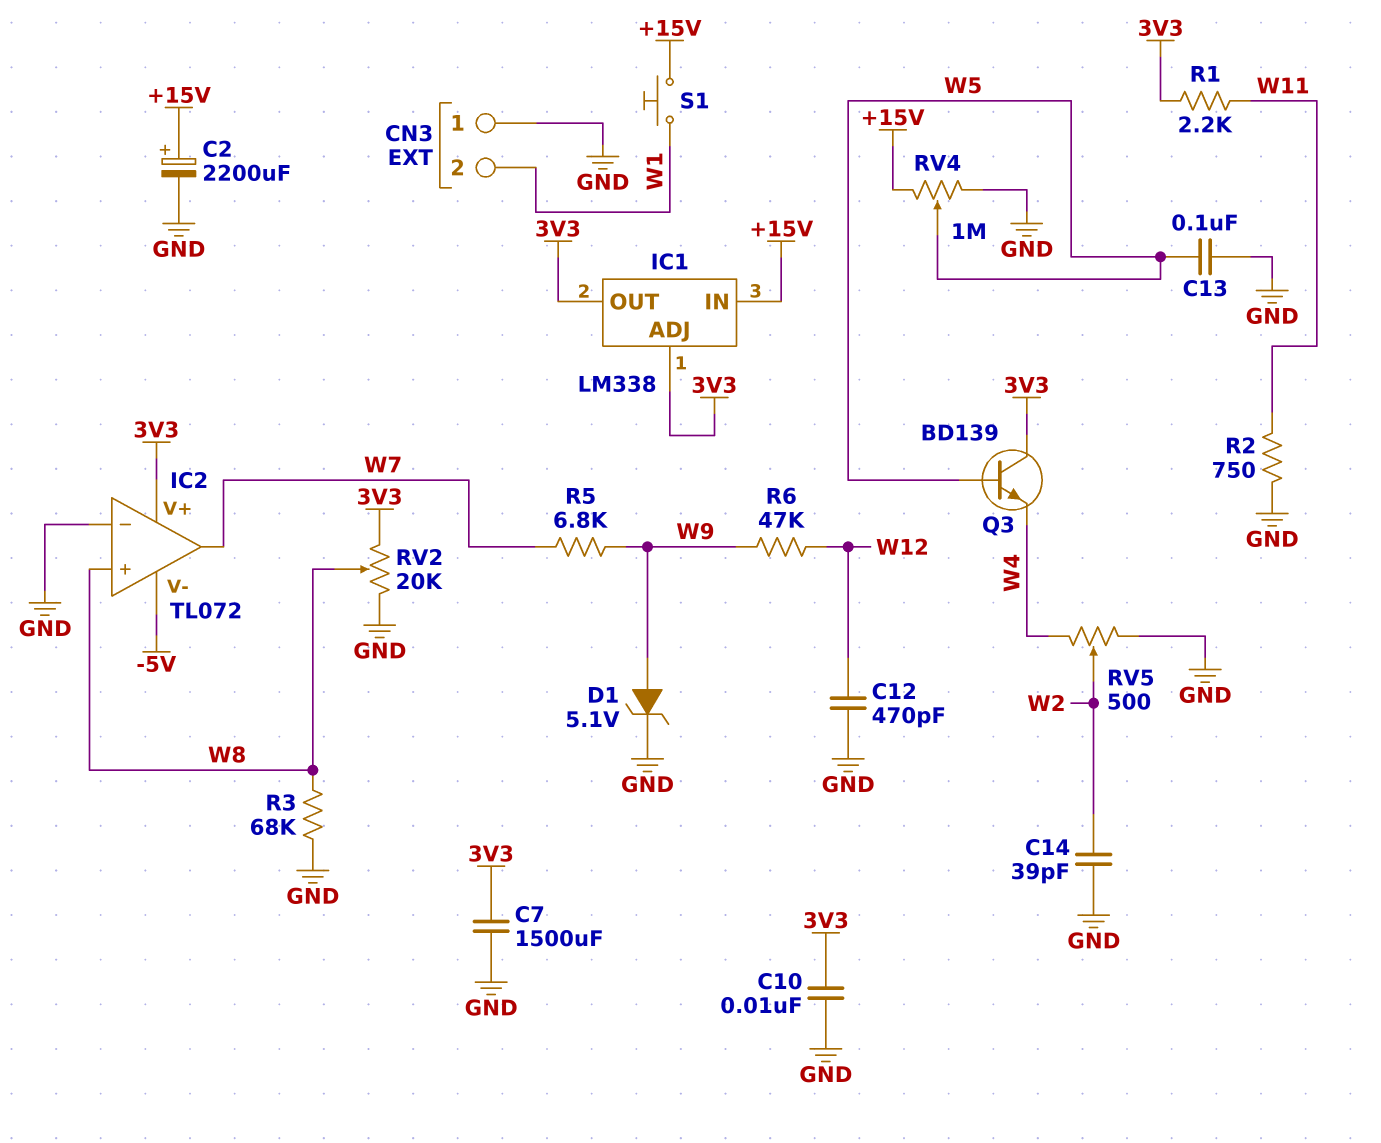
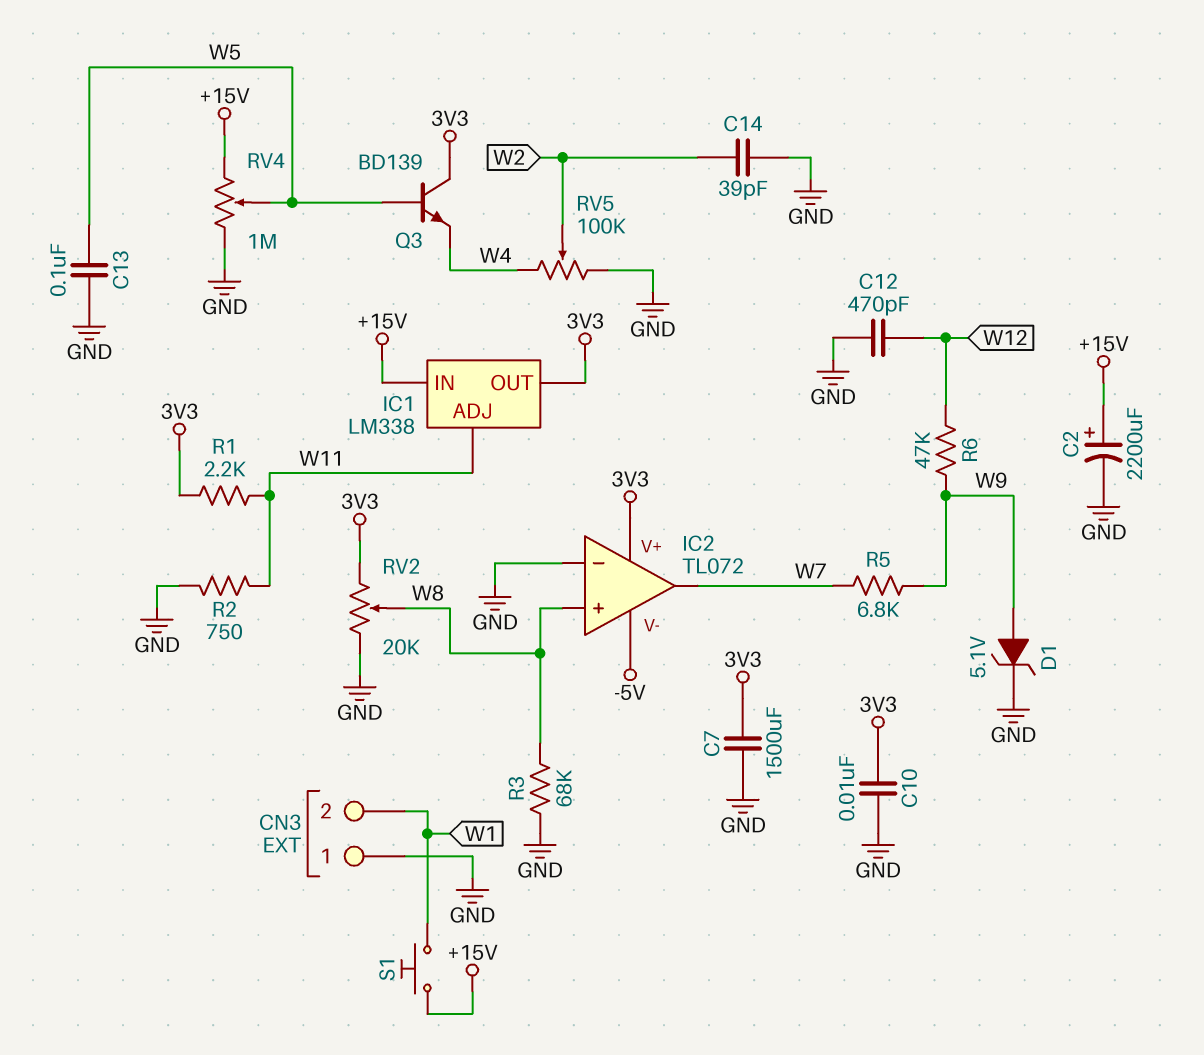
IC1 pin ADJ: 3V3 -> W11
RV5: 500 (GND, W4, wiper W2) -> 100k (GND, W4, wiper W2)

